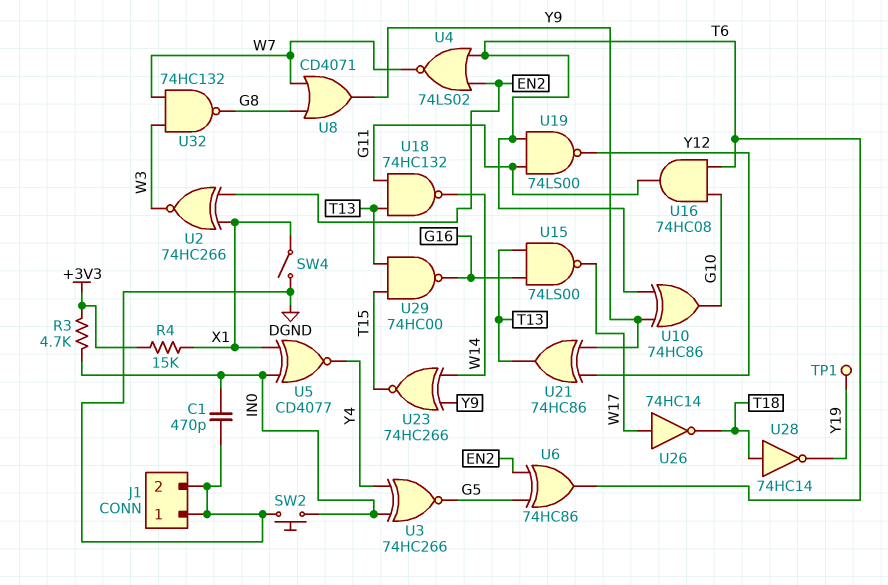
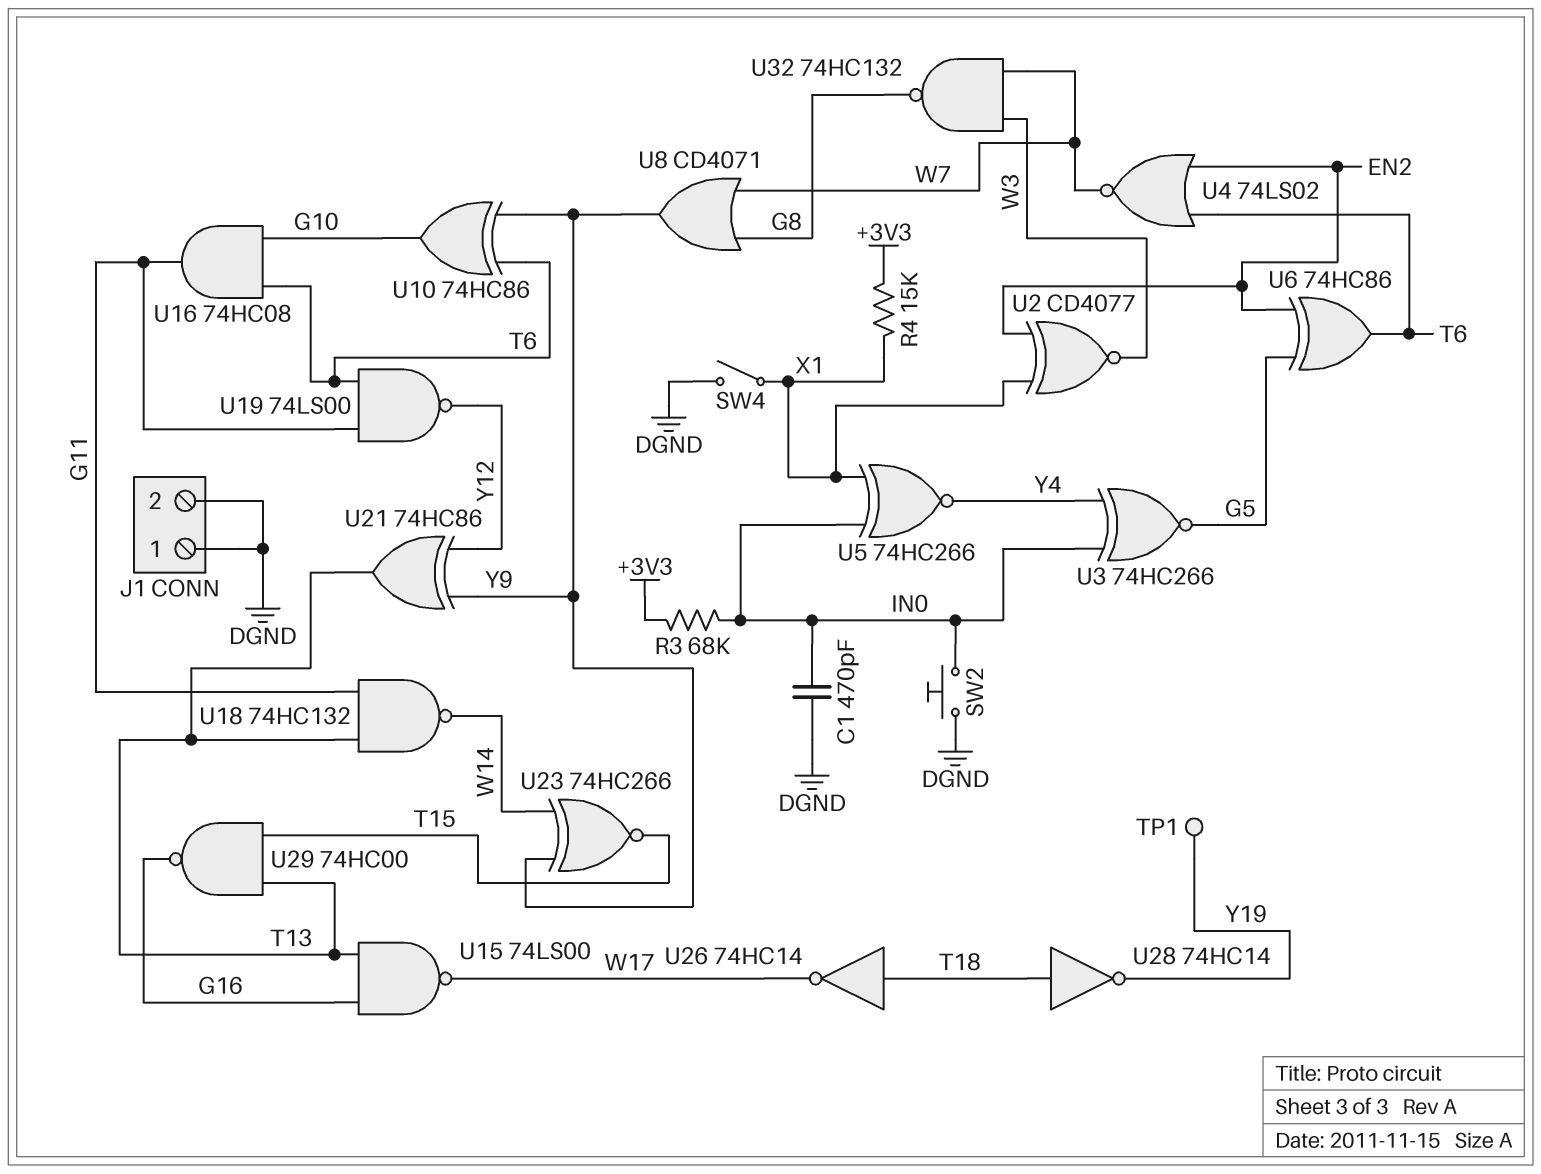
R3: 4.7k (+3V3, IN0) -> 68k (+3V3, IN0)
U2: XNOR 74HC266 (in EN2, in X1, out W3) -> XNOR CD4077 (in EN2, in X1, out W3)
U5: XNOR CD4077 (in IN0, in X1, out Y4) -> XNOR 74HC266 (in IN0, in X1, out Y4)
U26: NOT 74HC14 (in W17, out T18) -> NOT 74HC14 (in T18, out W17)

